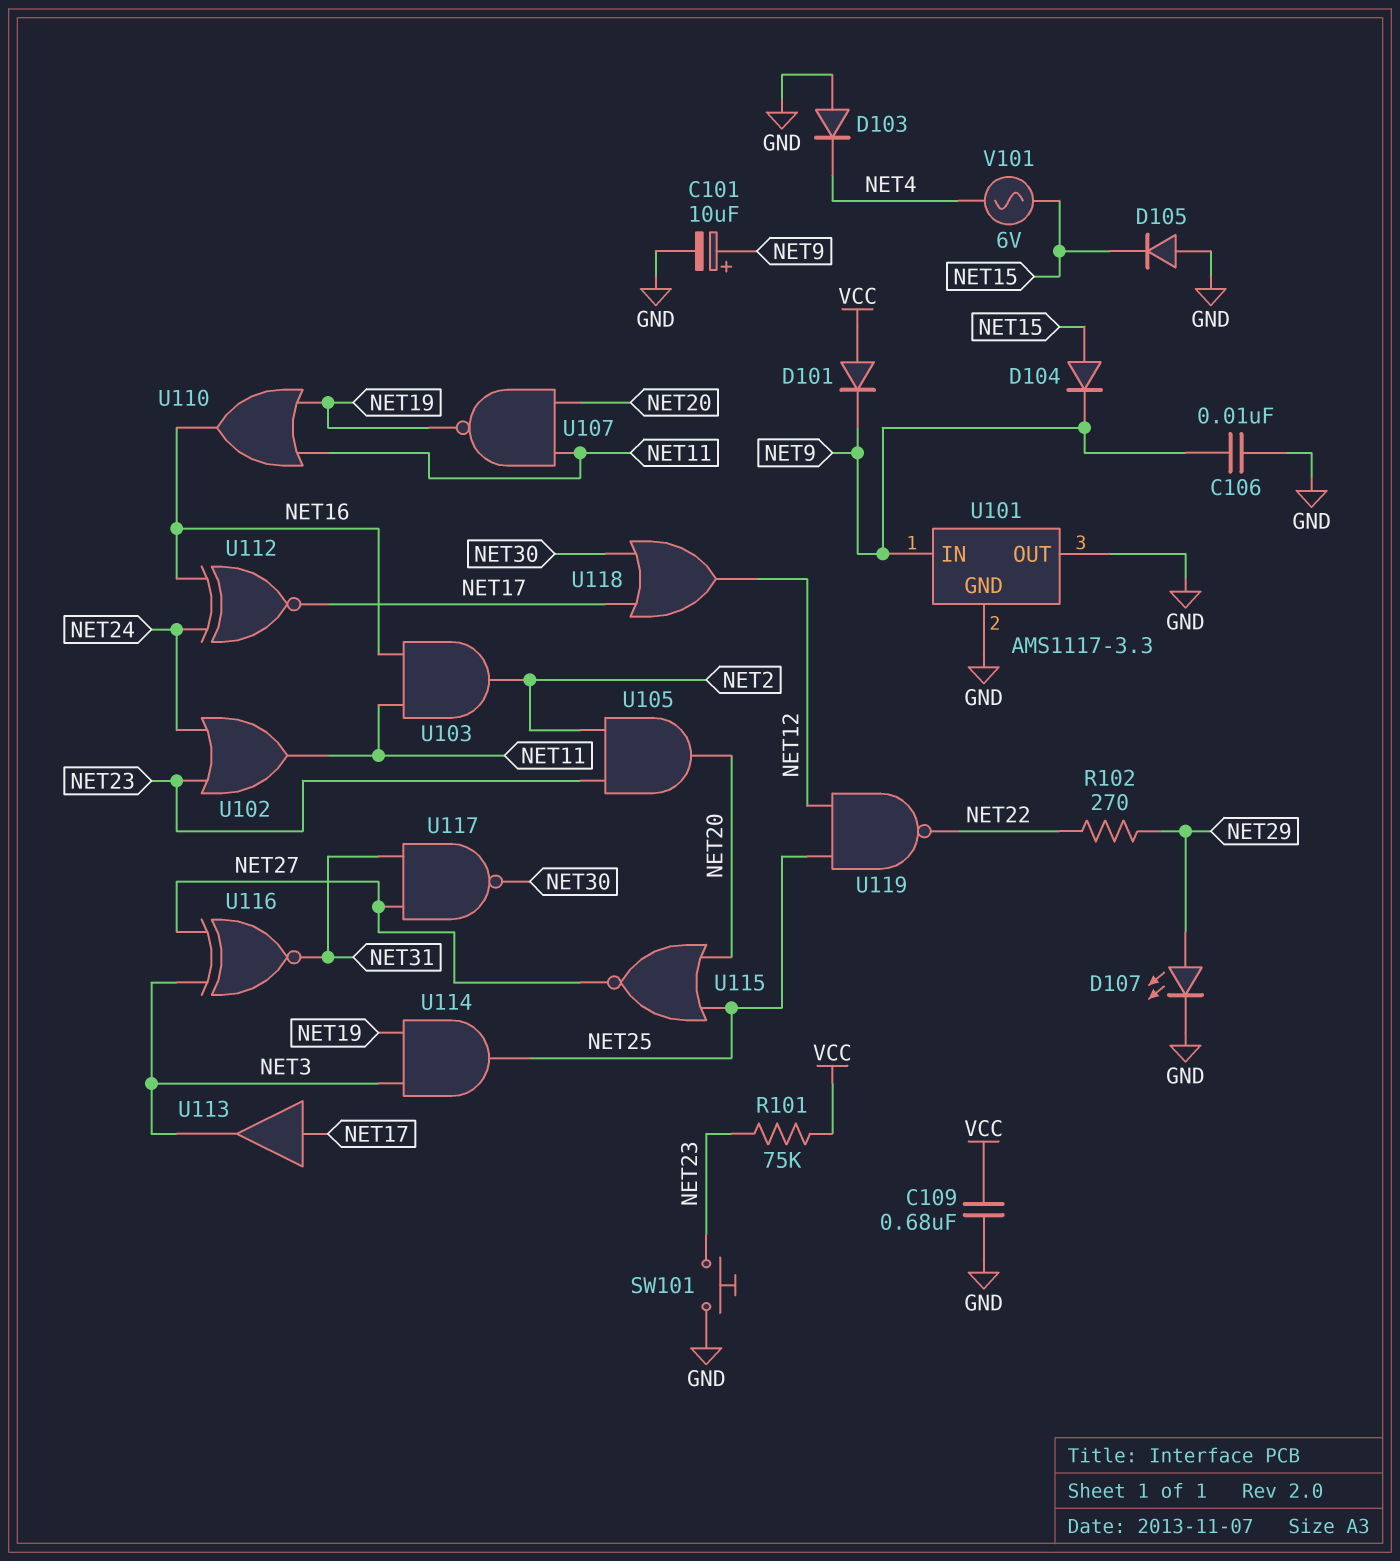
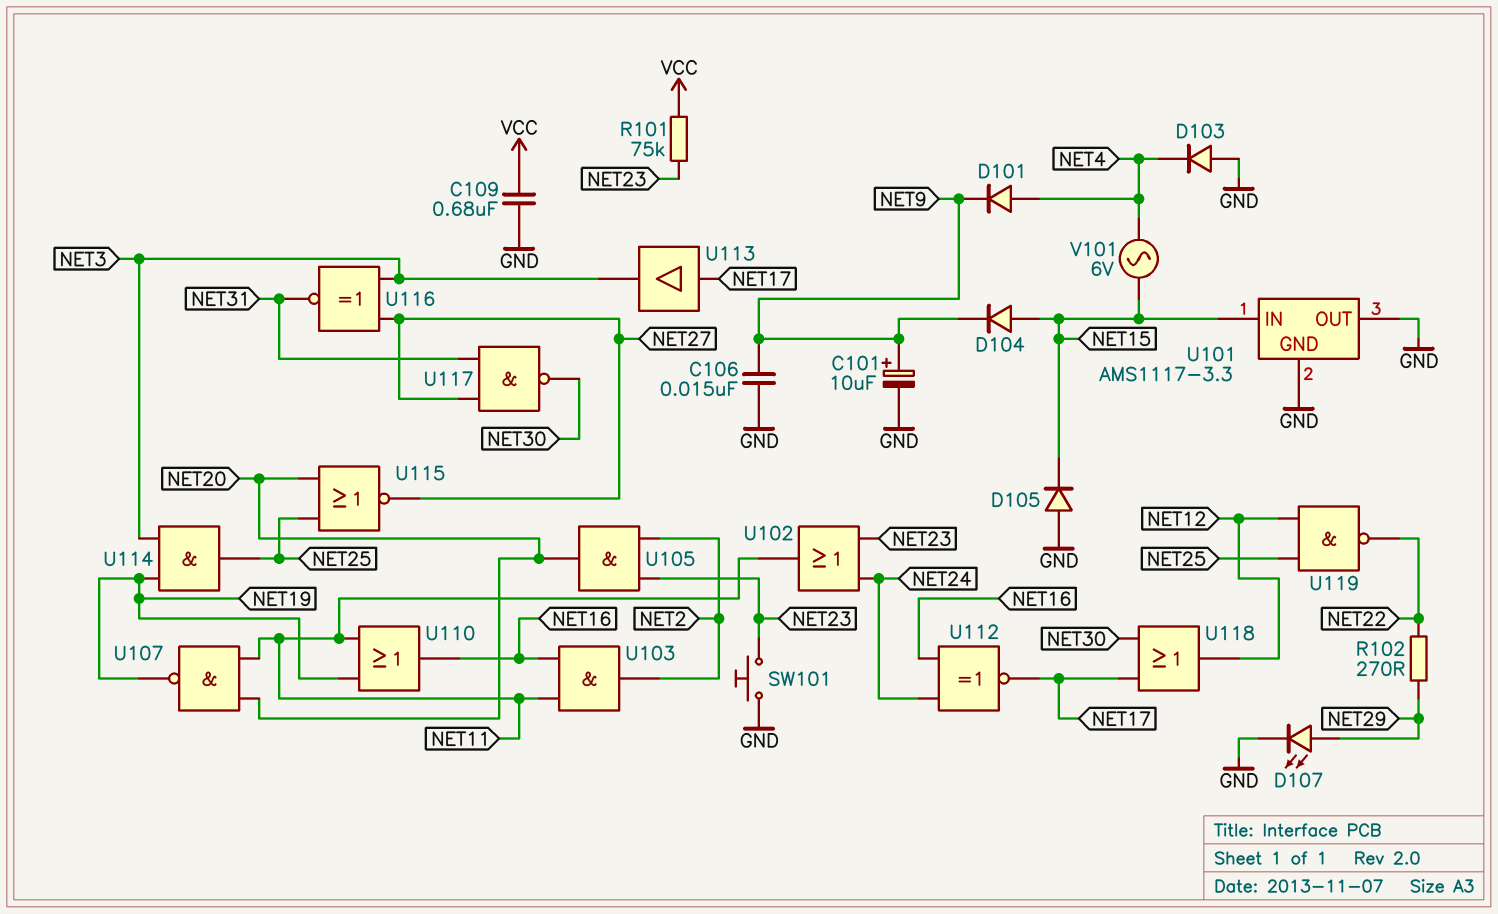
C106: 10nF (GND, NET9) -> 15nF (GND, NET9)
D101: diode (A VCC, K NET9) -> diode (A NET4, K NET9)
U101 pin IN: NET9 -> NET15

